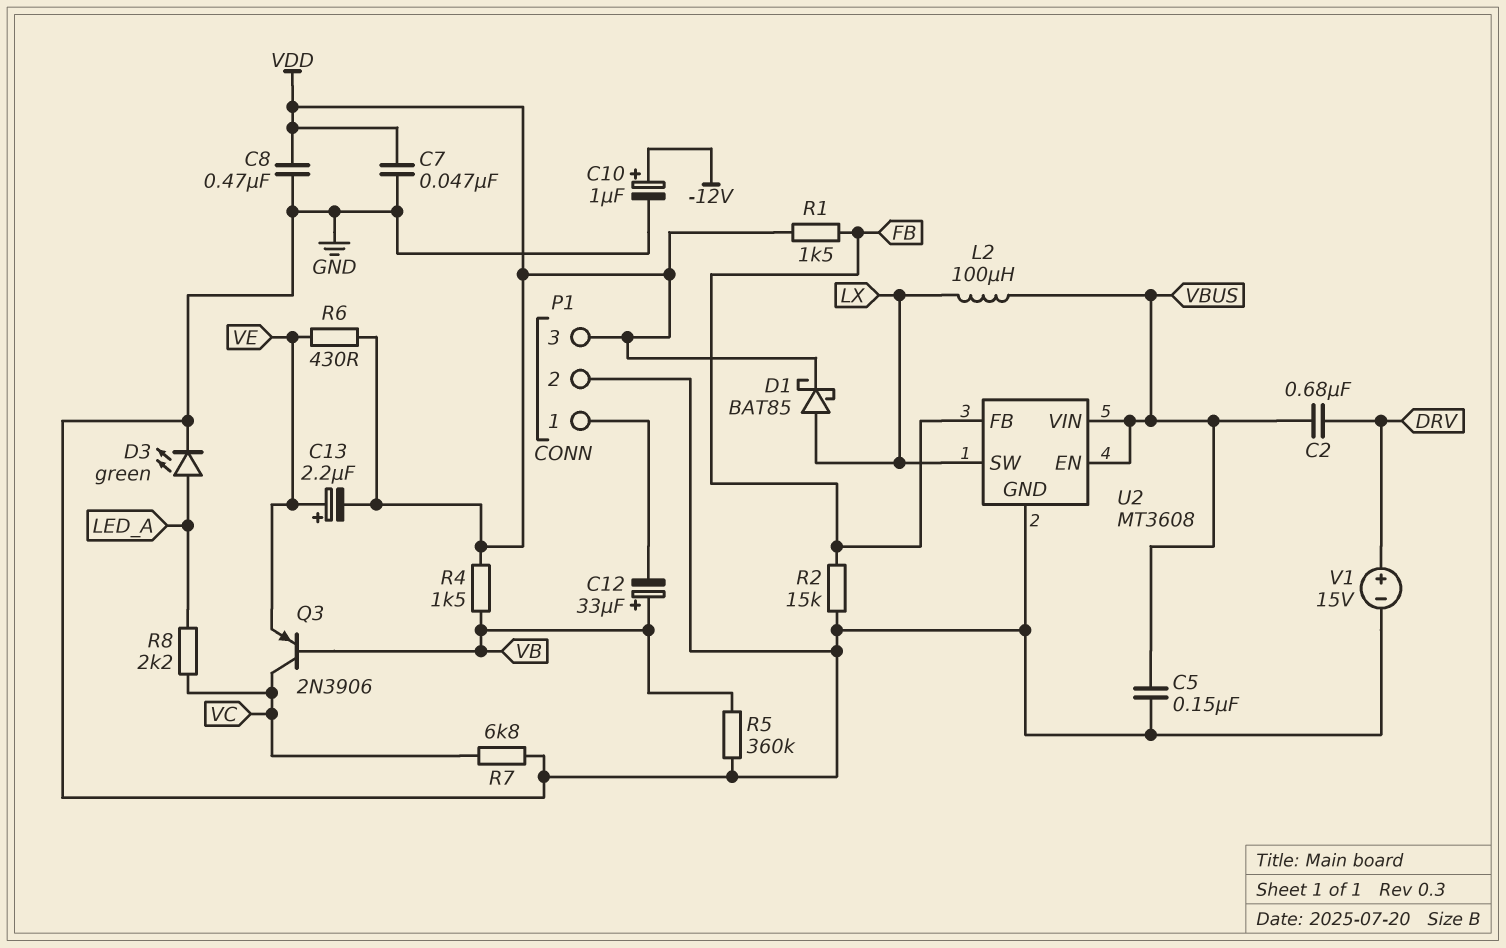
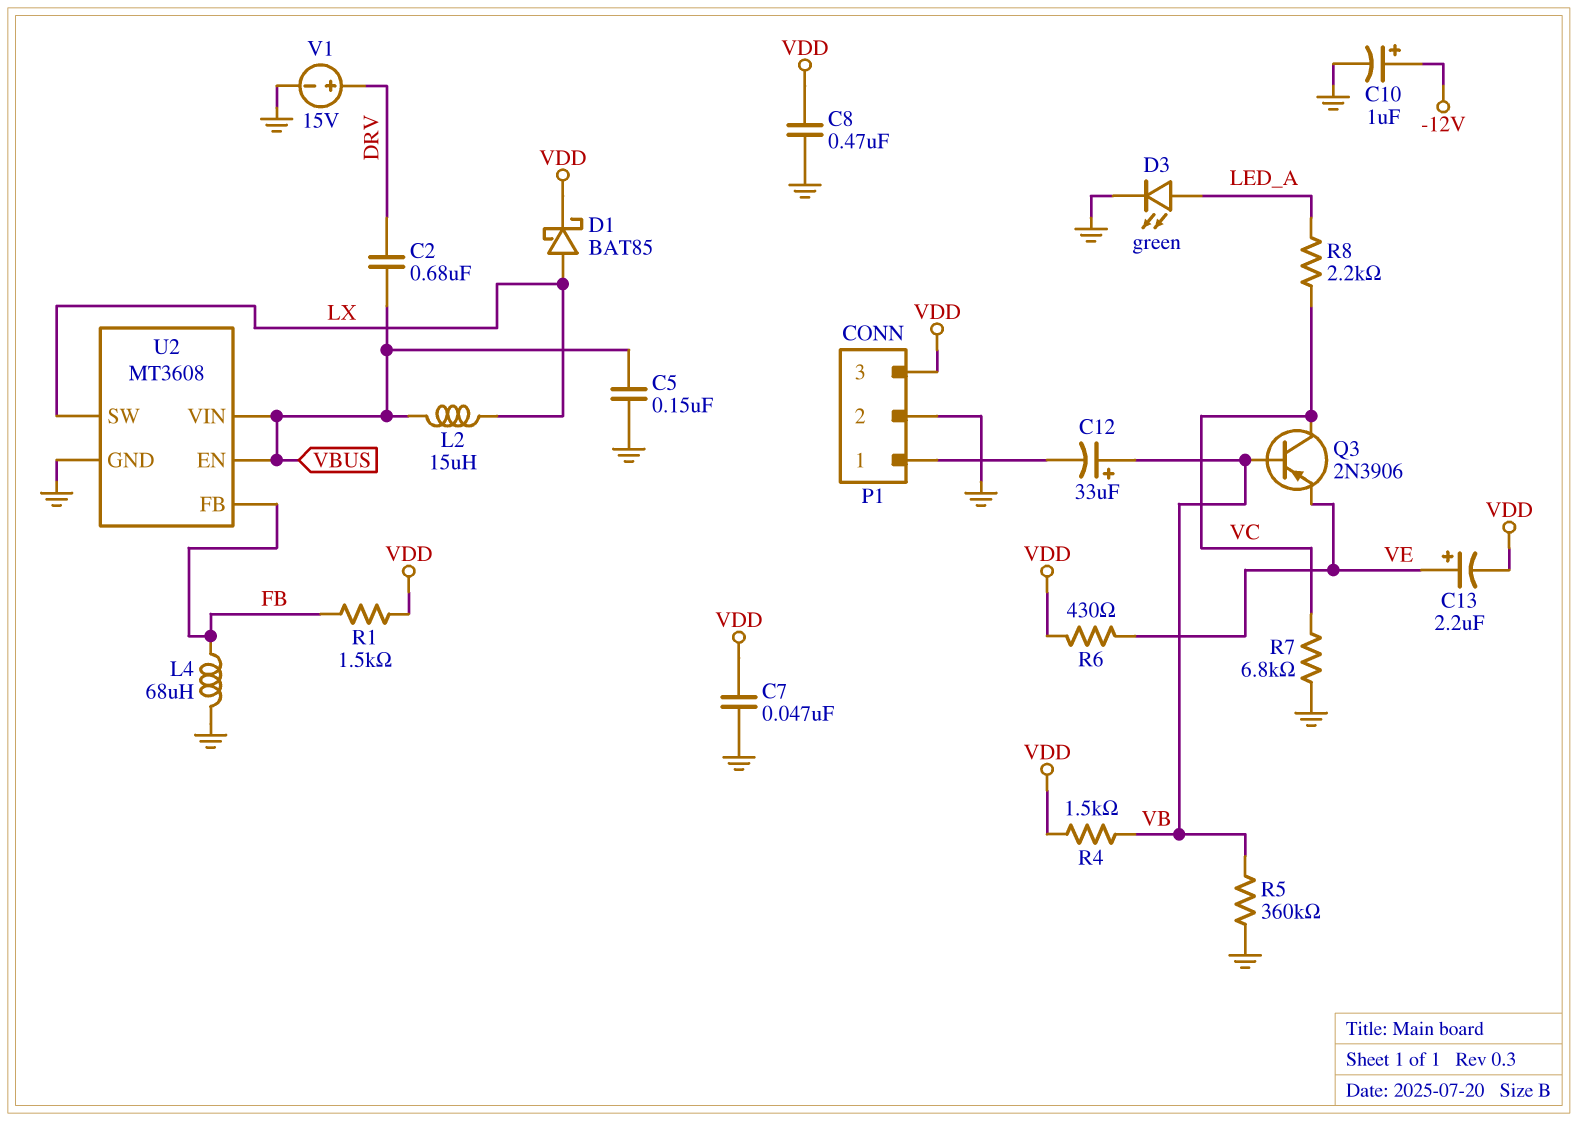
L2: 100uH (LX, VBUS) -> 15uH (LX, VBUS)
L4: none -> 68uH (FB, GND)
R2: 15k (FB, GND) -> none

